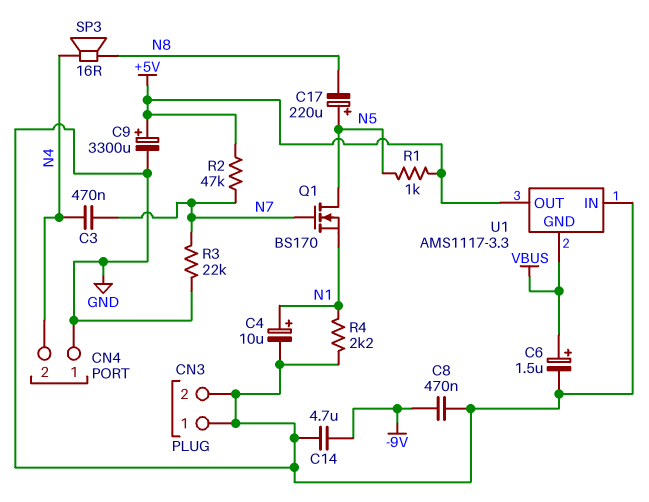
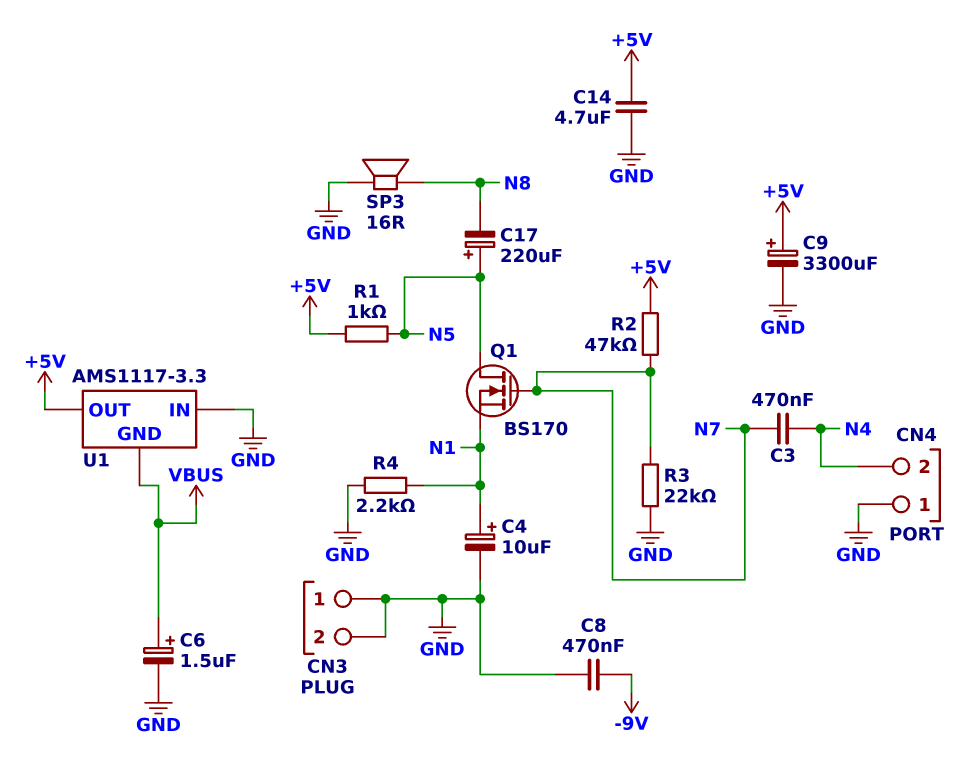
C14: 4.7uF (-9V, GND) -> 4.7uF (+5V, GND)
SP3: speaker 16R (N4, N8) -> speaker 16R (GND, N8)

